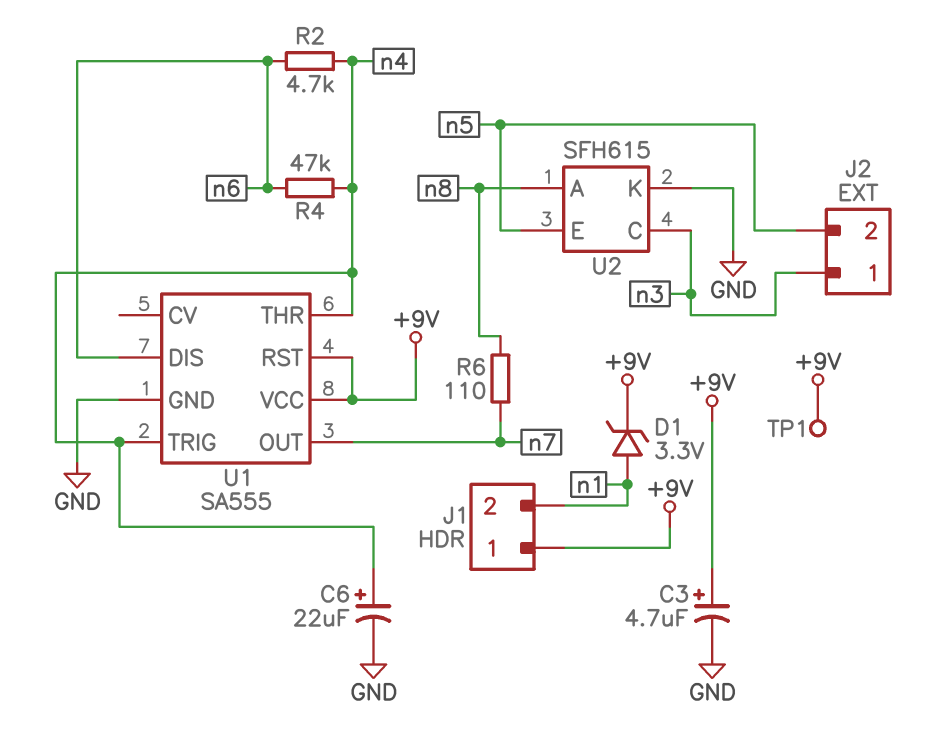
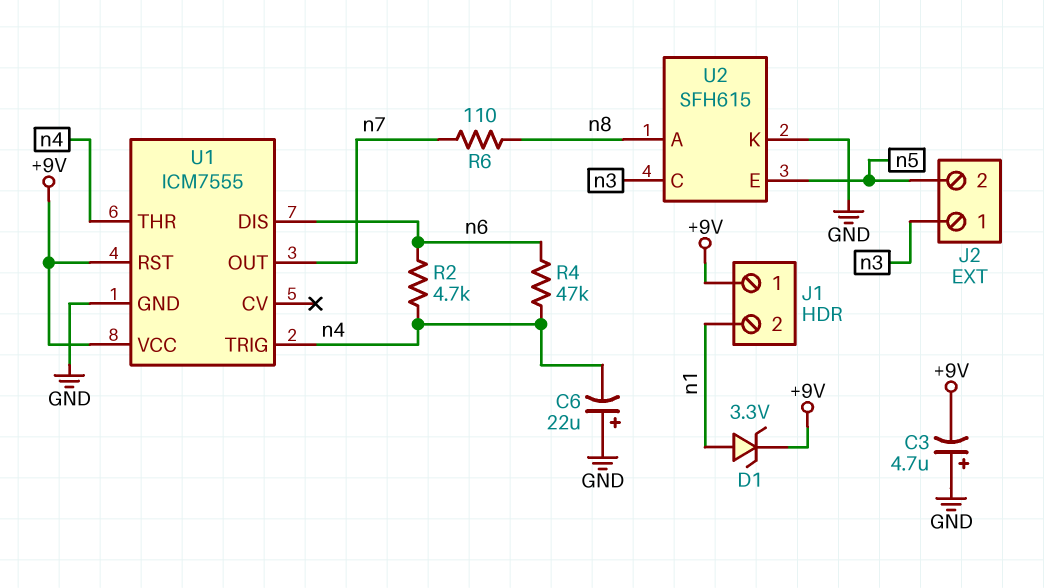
C3: 4.7uF (plus +9V, minus GND) -> 4.7uF (plus GND, minus +9V)
C6: 22uF (plus n4, minus GND) -> 22uF (plus GND, minus n4)
TP1: test point (+9V) -> none
U1: SA555 -> ICM7555

